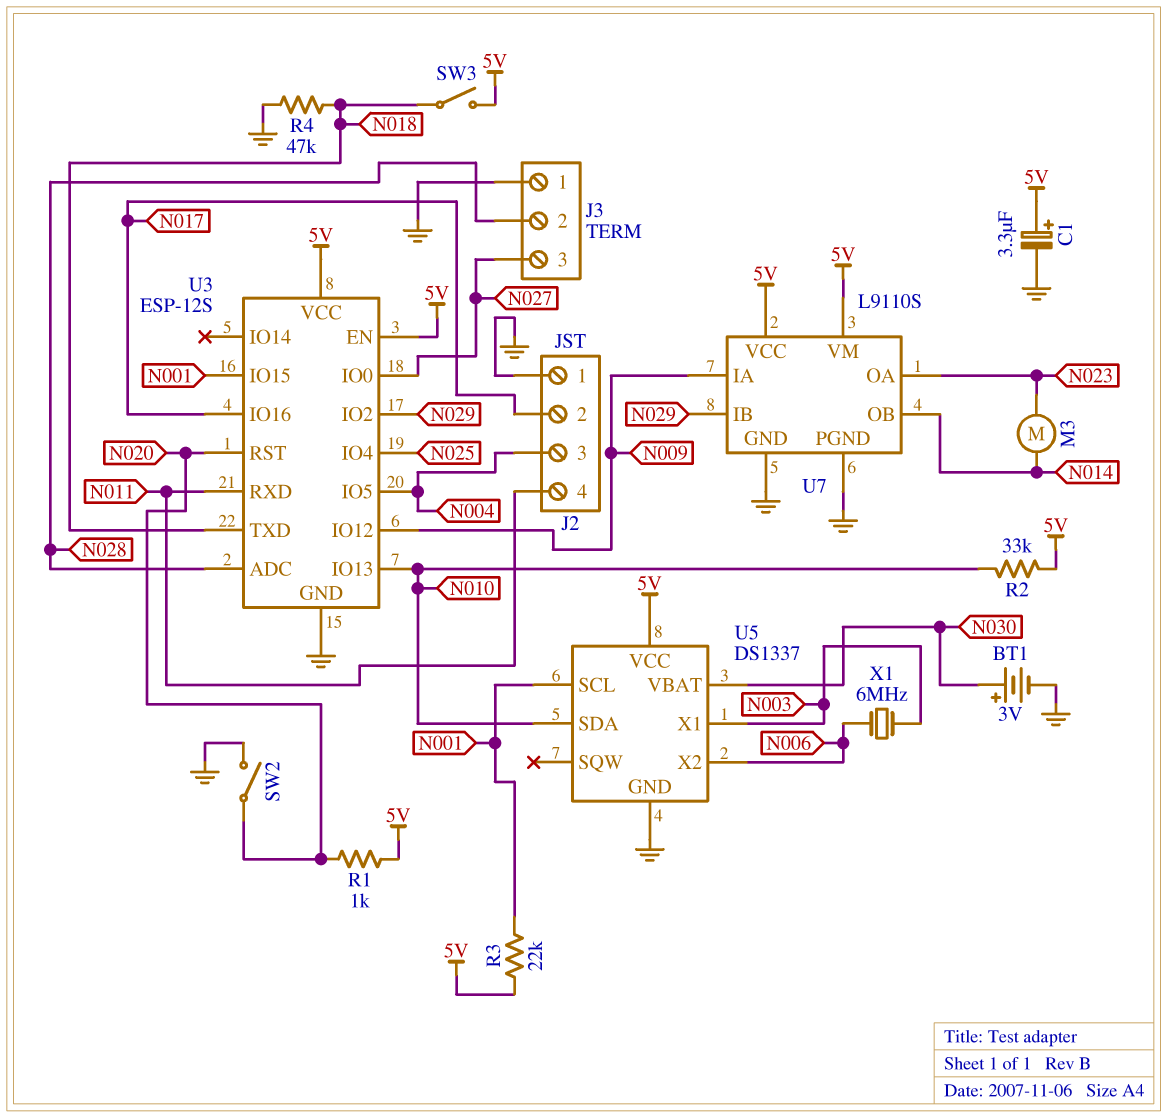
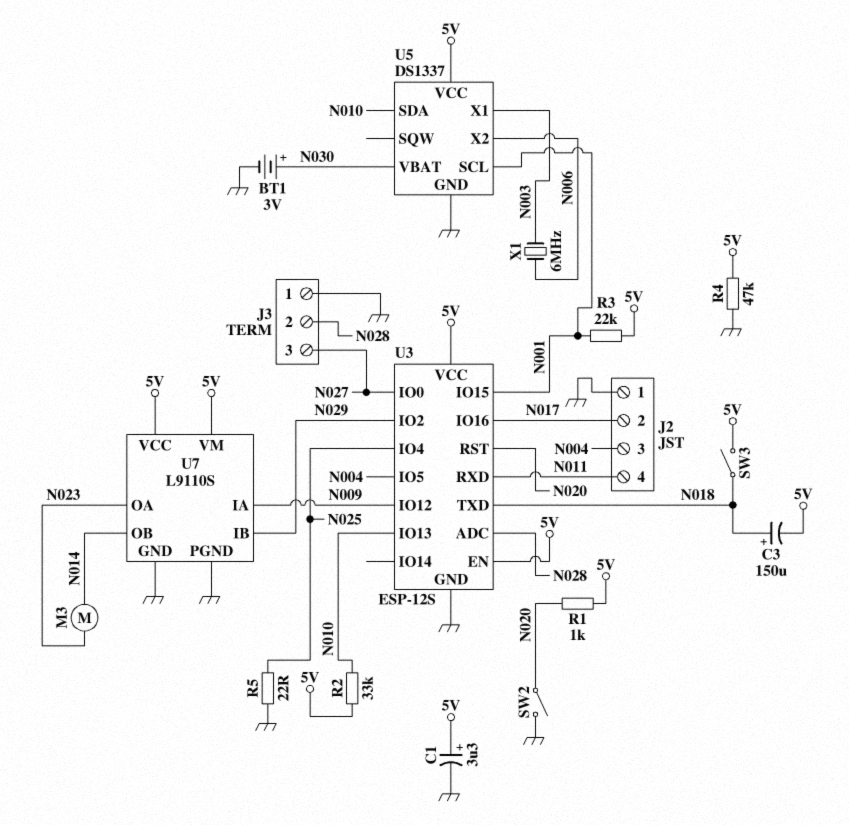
C3: none -> 150uF (plus N018, minus 5V)
R4: 47k (GND, N018) -> 47k (5V, GND)
R5: none -> 22 (GND, N025)

